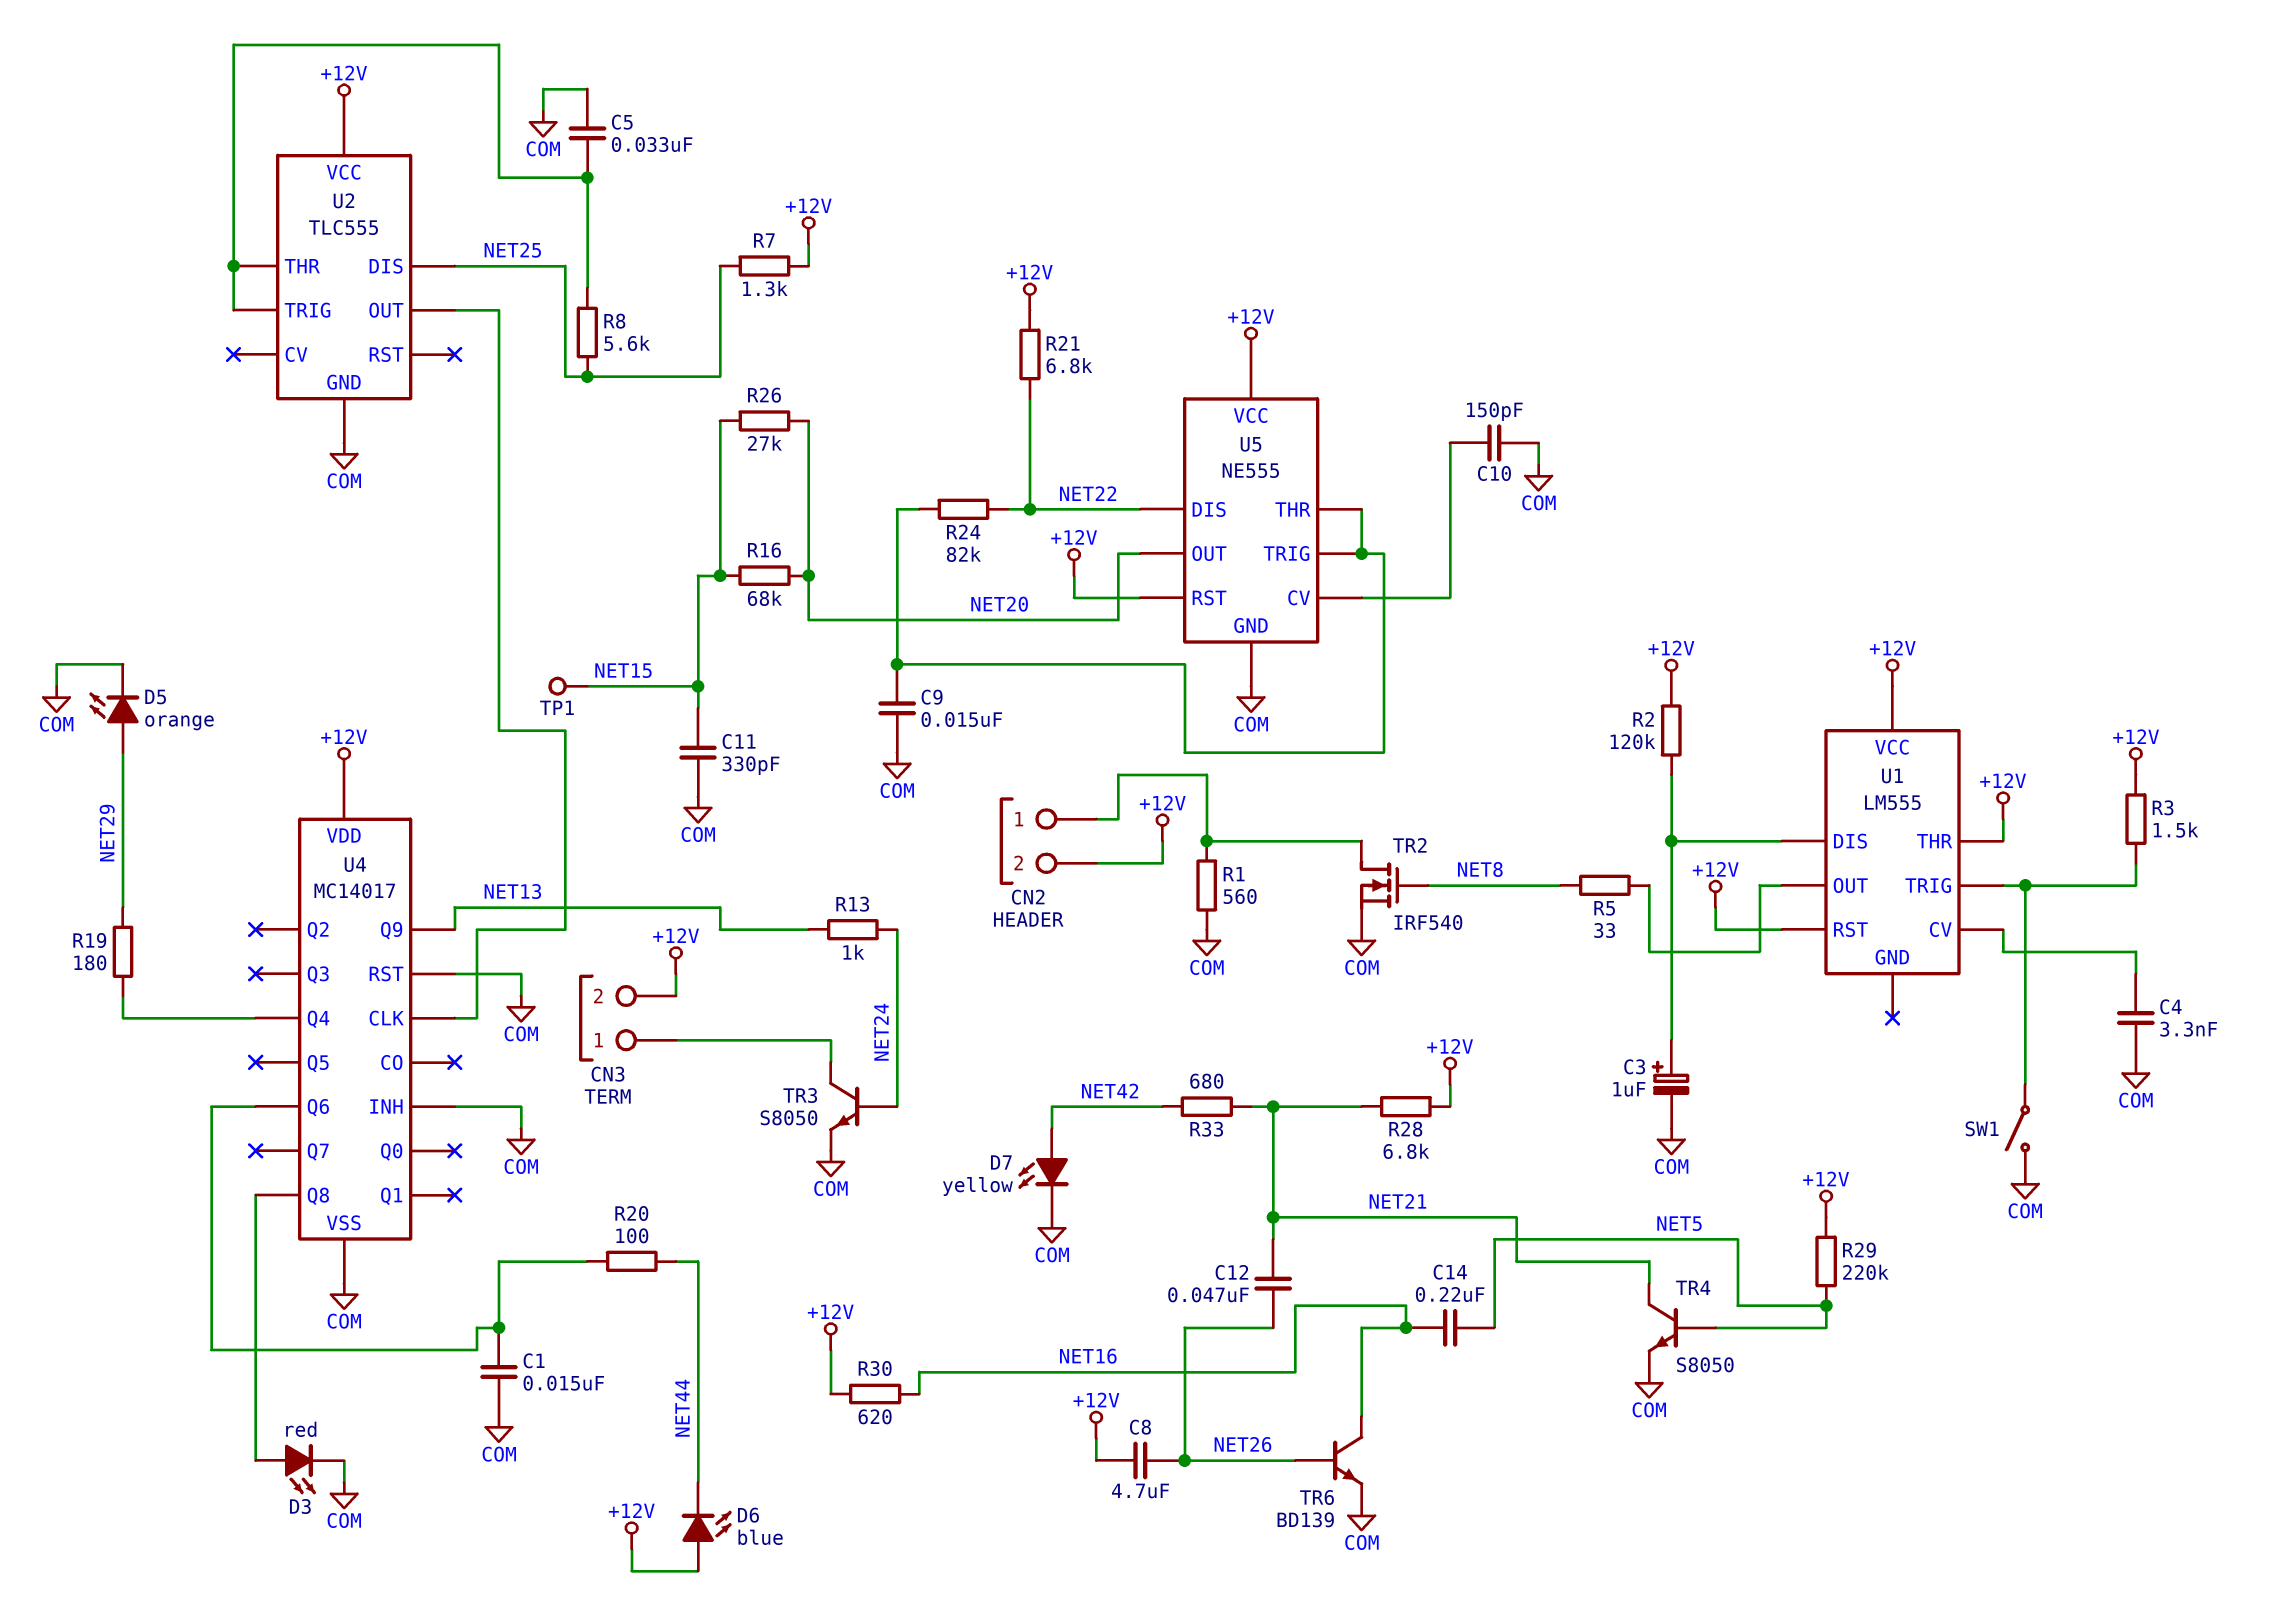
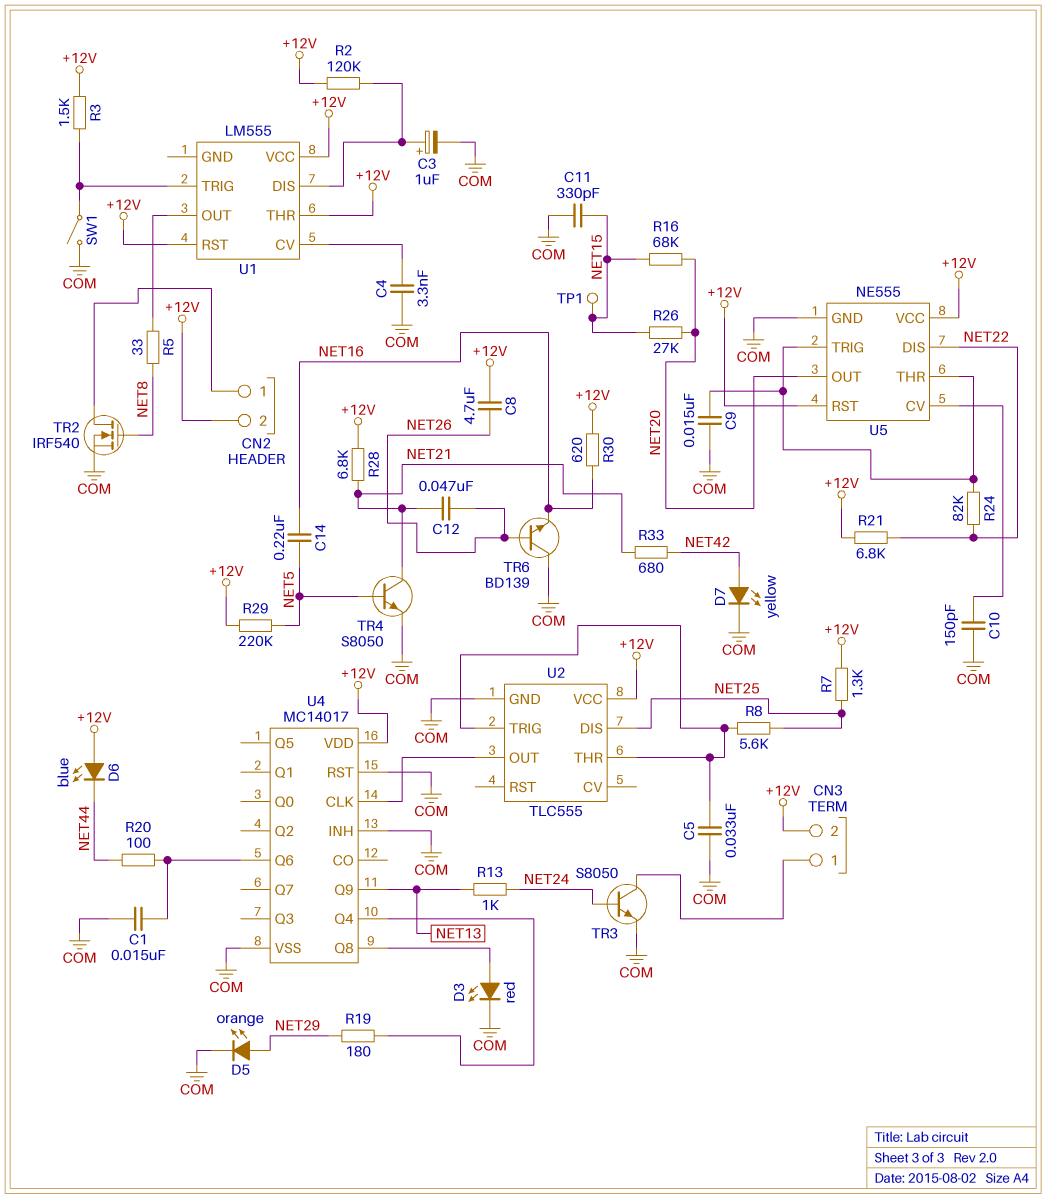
R1: 560 (CN2/1, COM) -> none
TR6: NPN BD139 (B NET26, C NET16, E COM) -> NPN BD139 (B NET26, C COM, E NET16)

